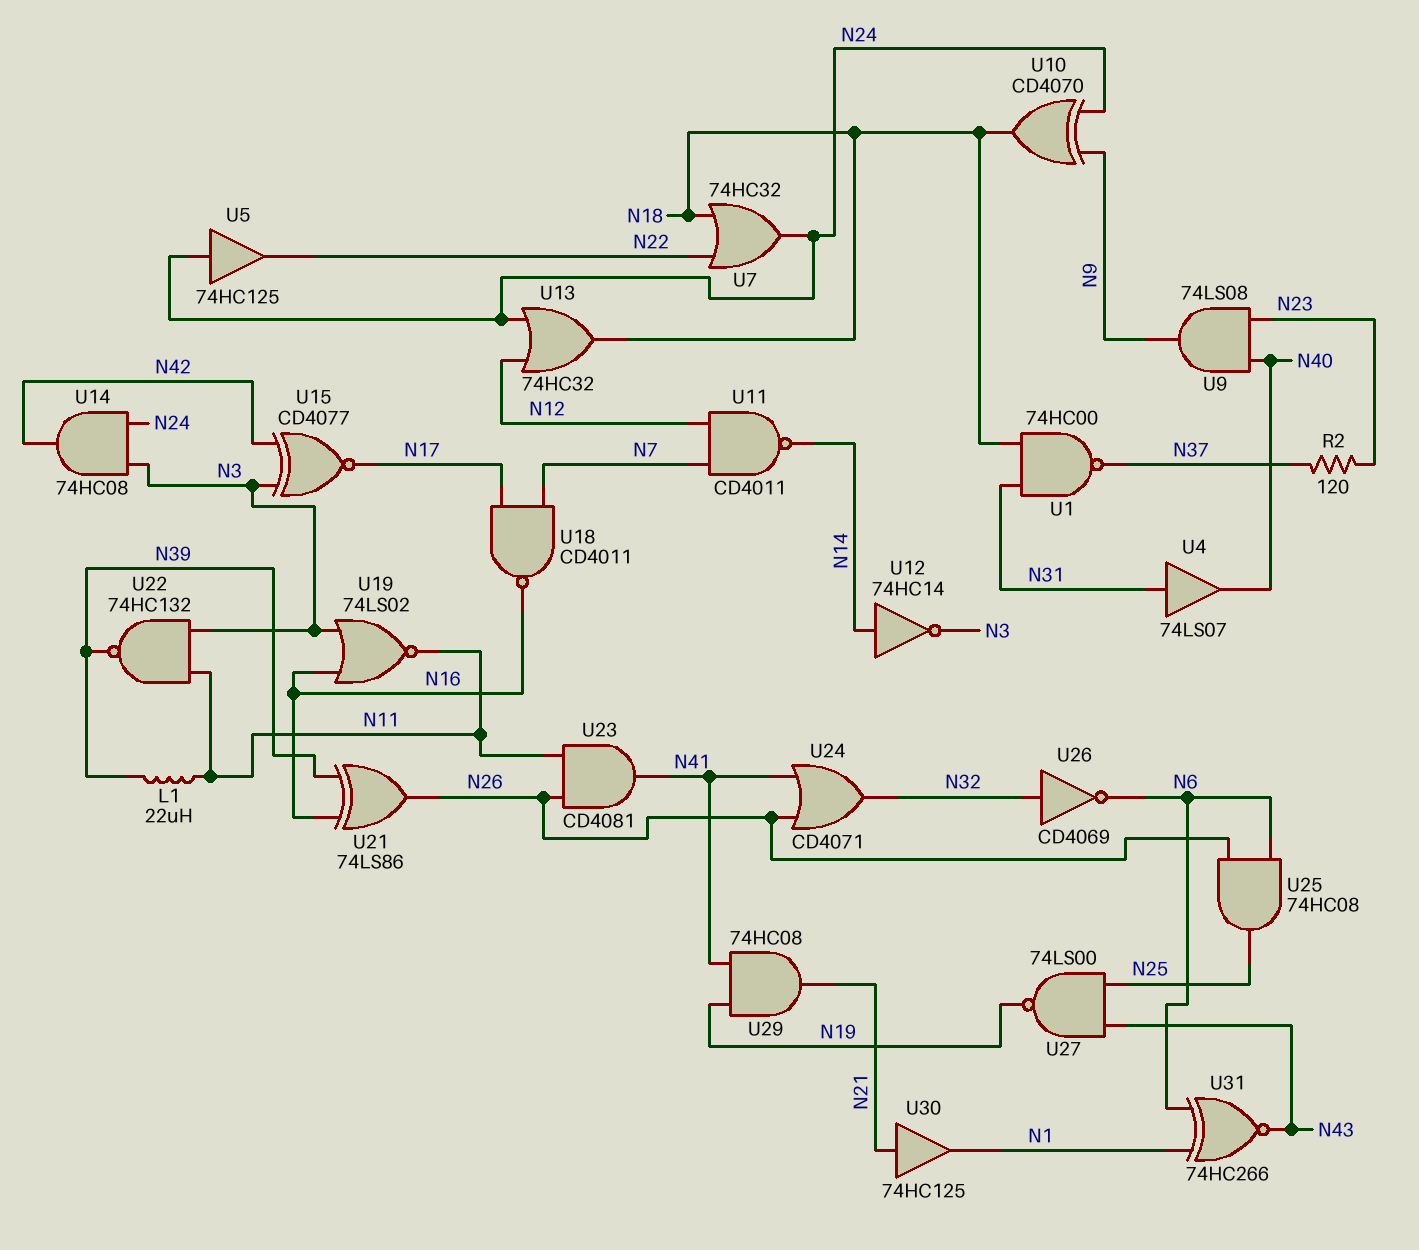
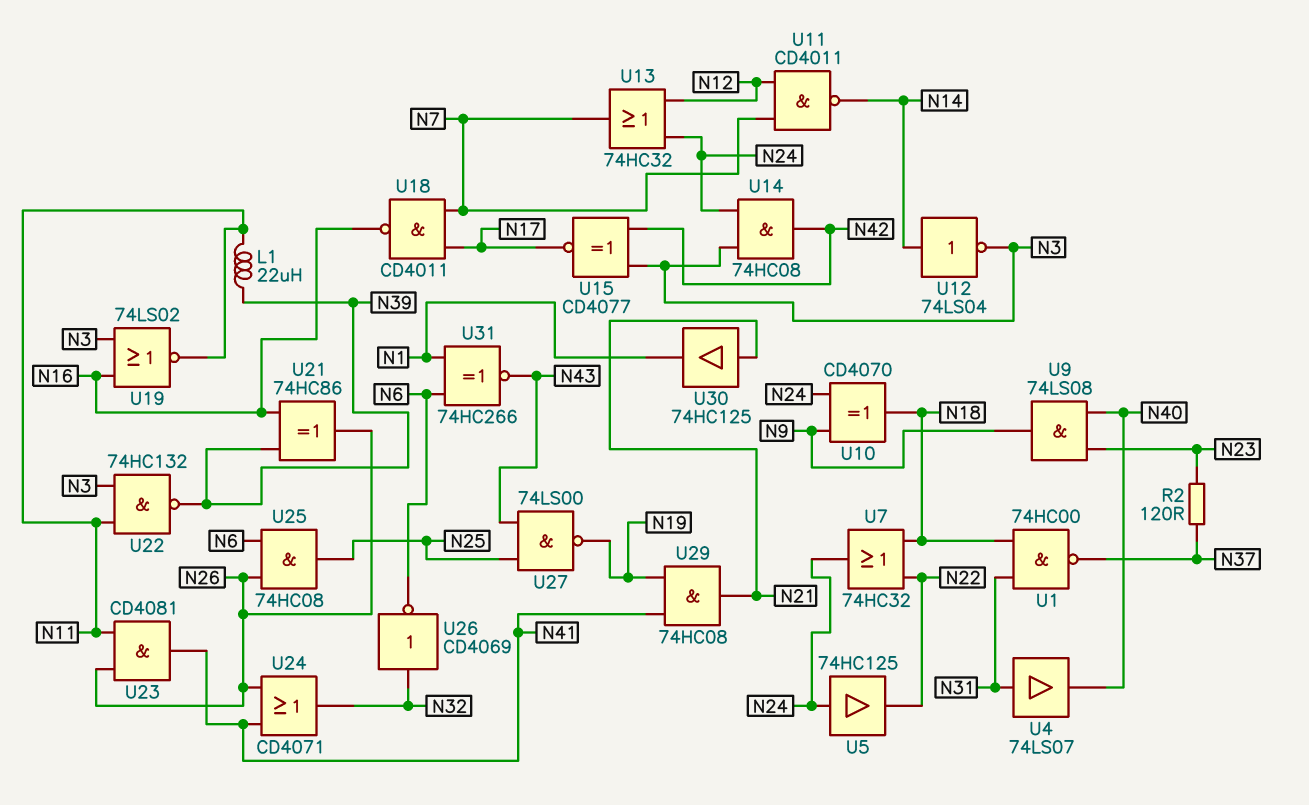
U12: NOT 74HC14 (in N14, out N3) -> NOT 74LS04 (in N14, out N3)
U13: OR 74HC32 (in N12, in N24, out N18) -> OR 74HC32 (in N12, in N24, out N7)
U21: XOR 74LS86 (in N16, in N39, out N26) -> XOR 74HC86 (in N16, in N39, out N26)

